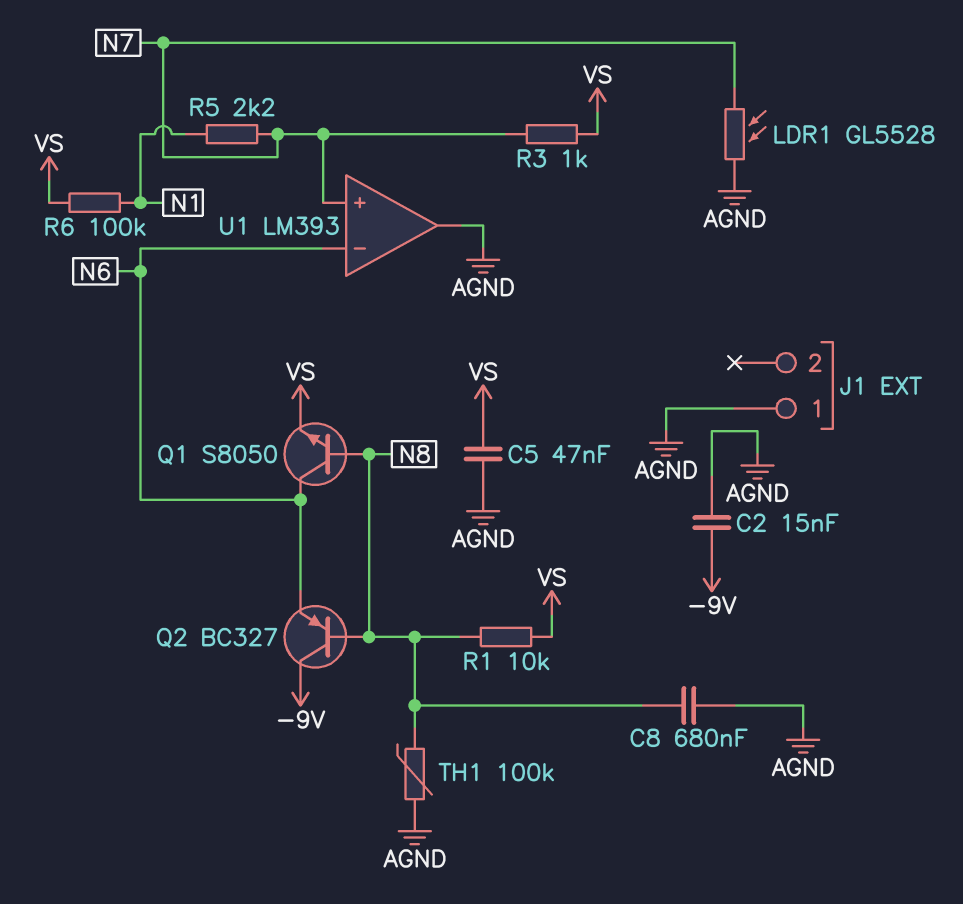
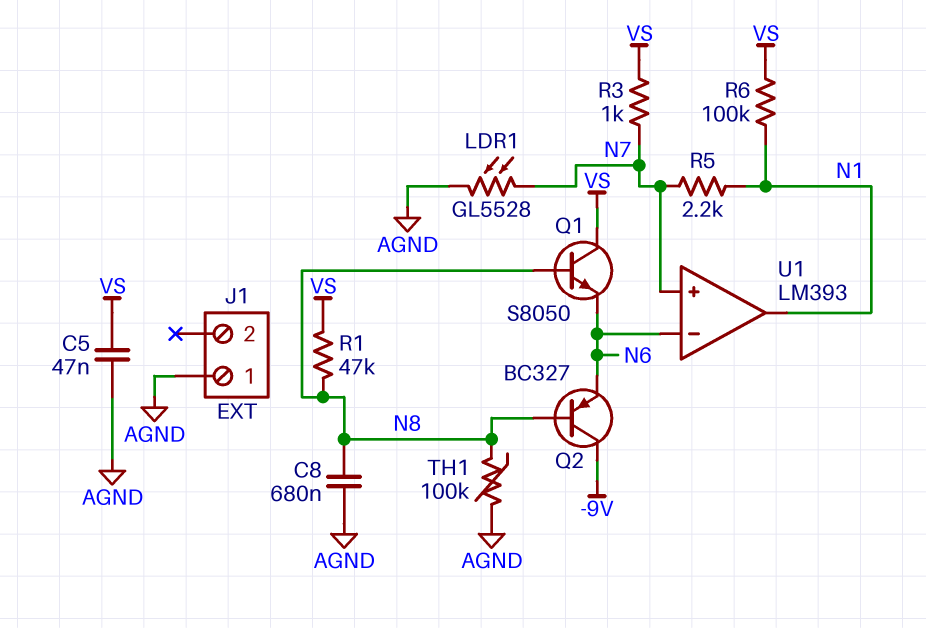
C2: 15nF (-9V, AGND) -> none
Q1: NPN S8050 (B N8, C N6, E VS) -> NPN S8050 (B N8, C VS, E N6)
R1: 10k (N8, VS) -> 47k (N8, VS)
U1 pin out: AGND -> N1

